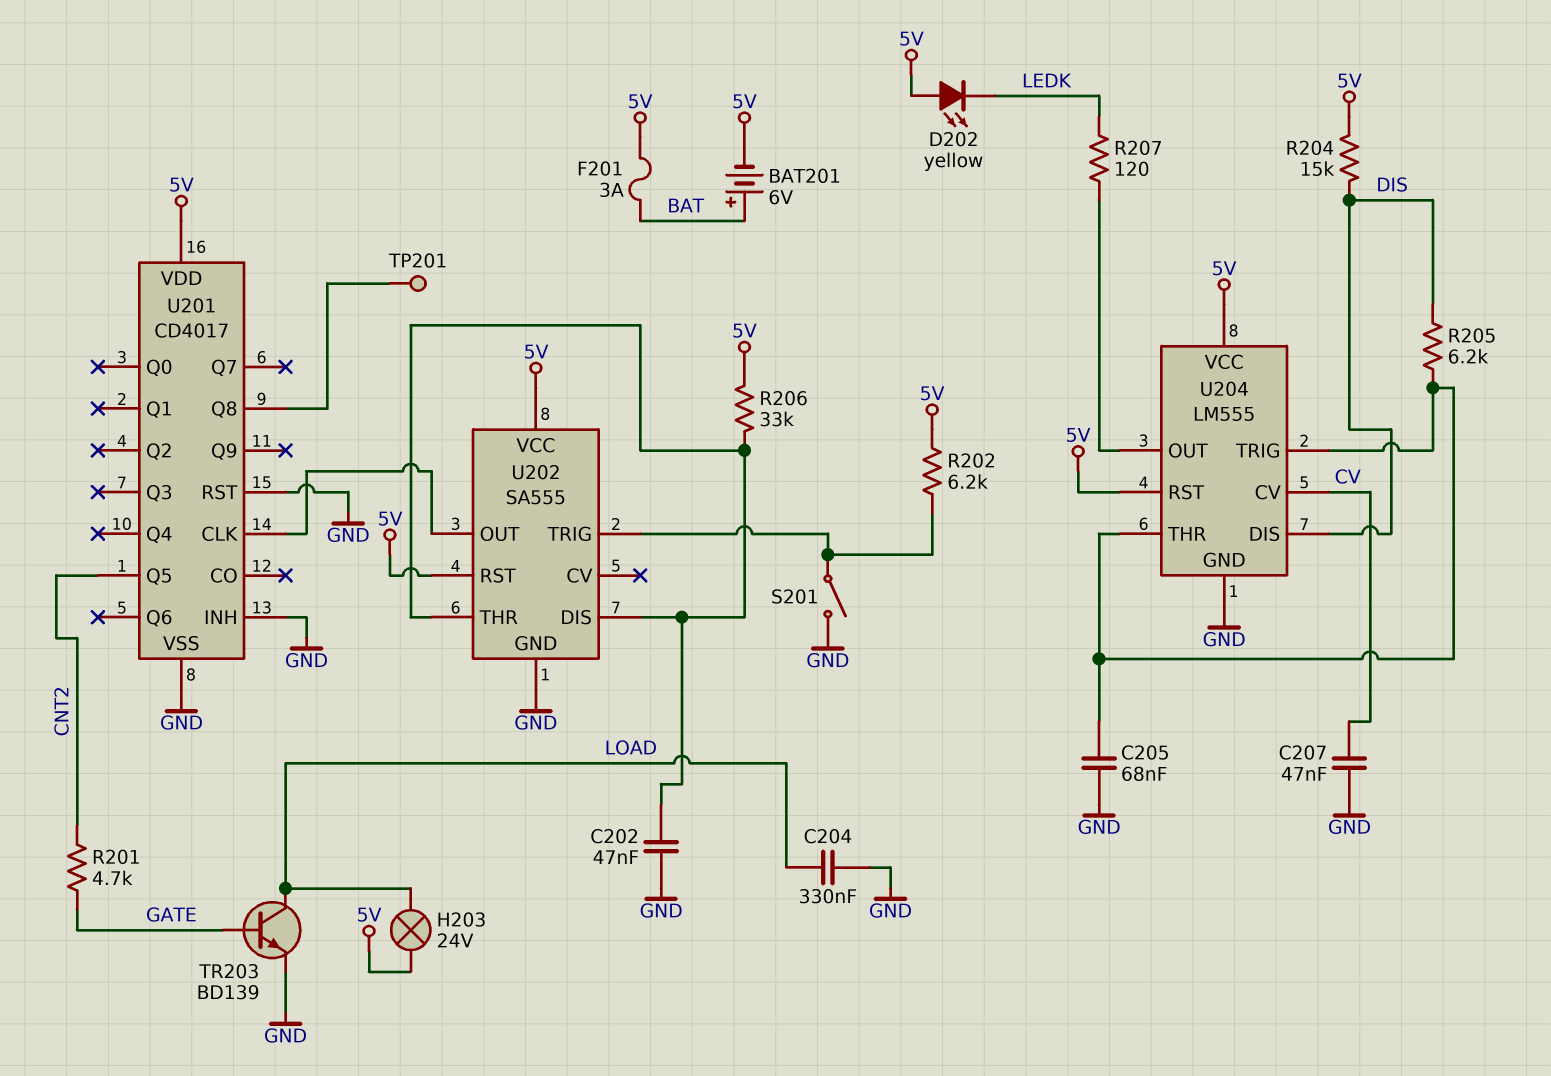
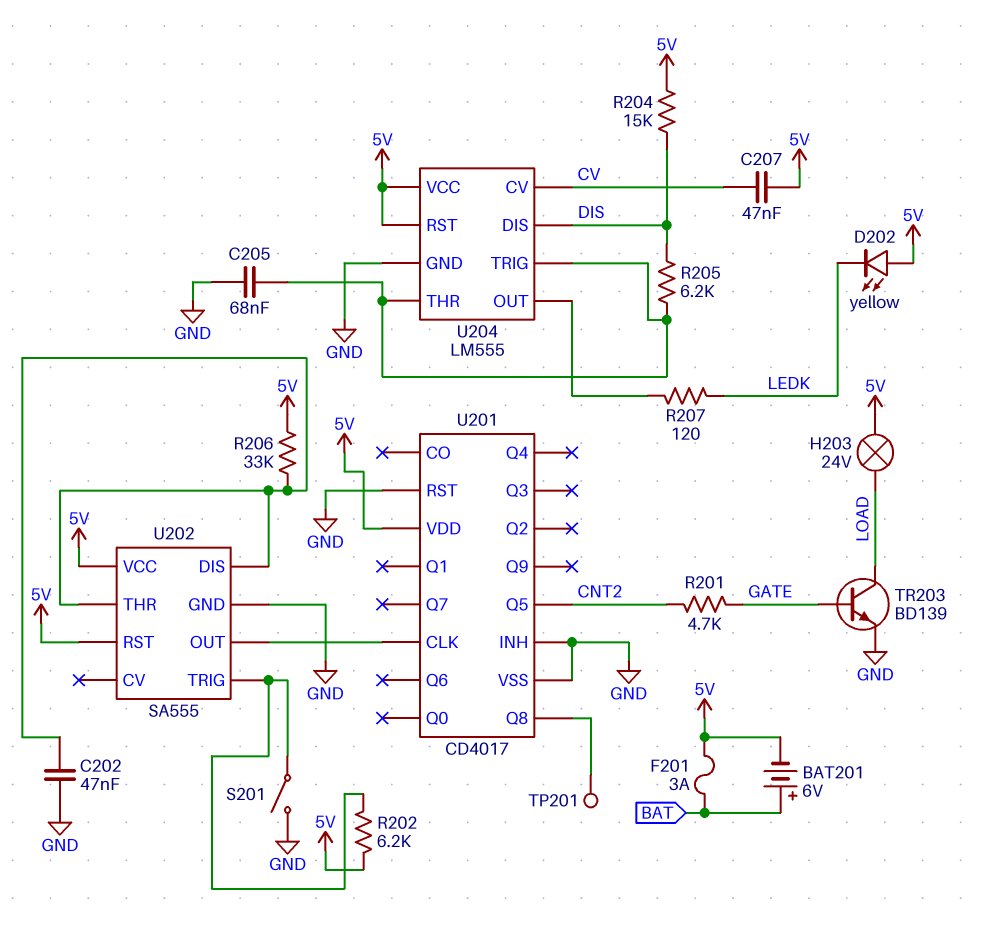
C204: 330nF (GND, LOAD) -> none
C207: 47nF (CV, GND) -> 47nF (5V, CV)

